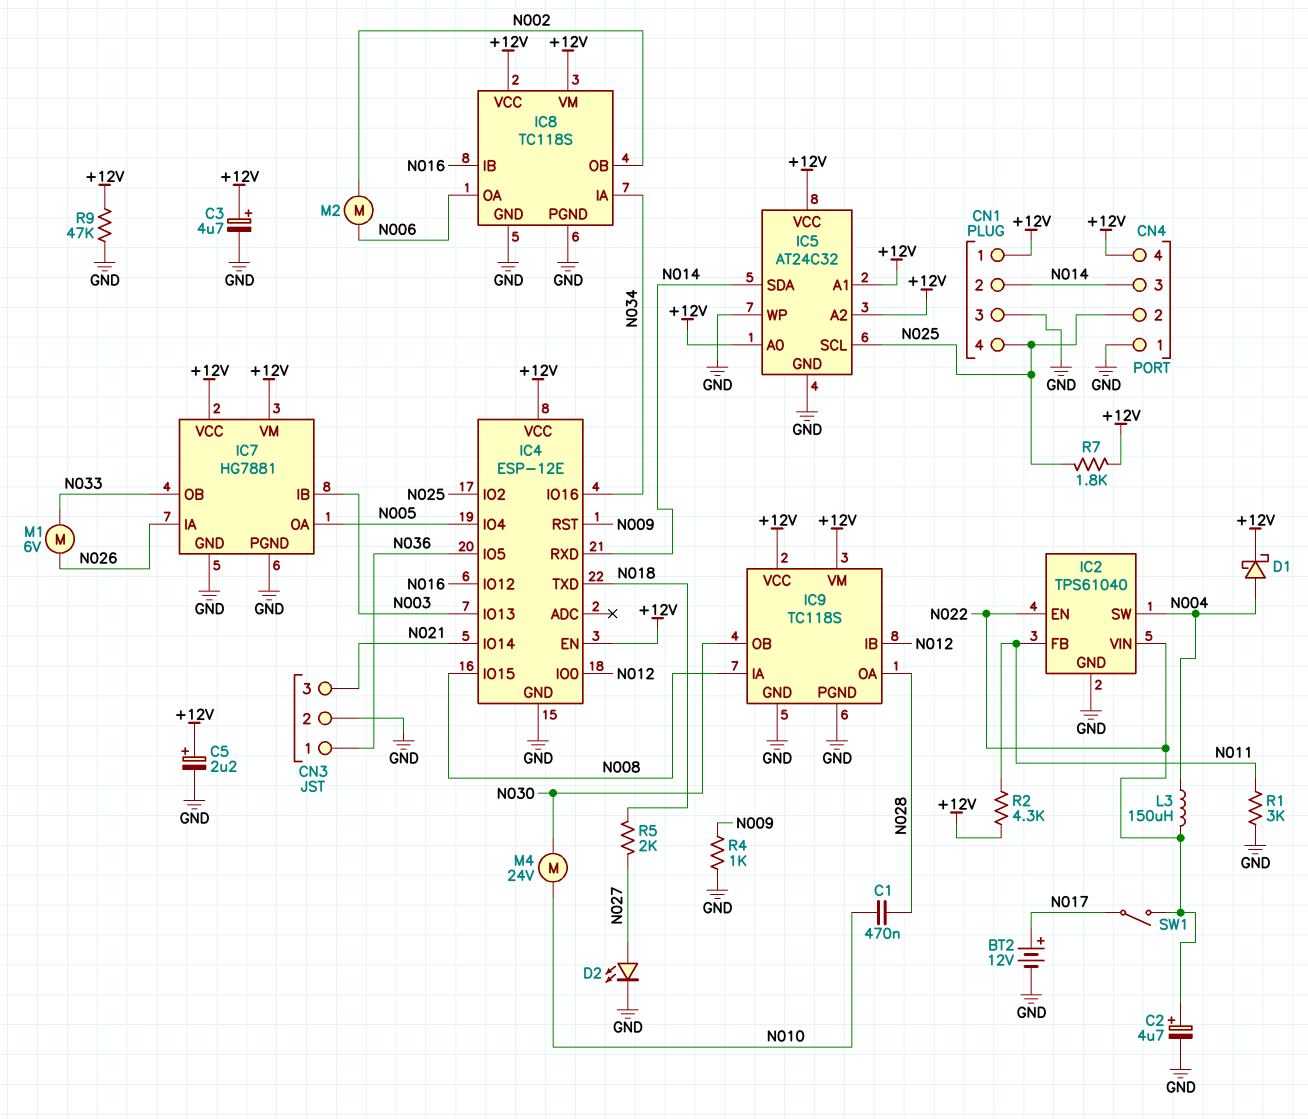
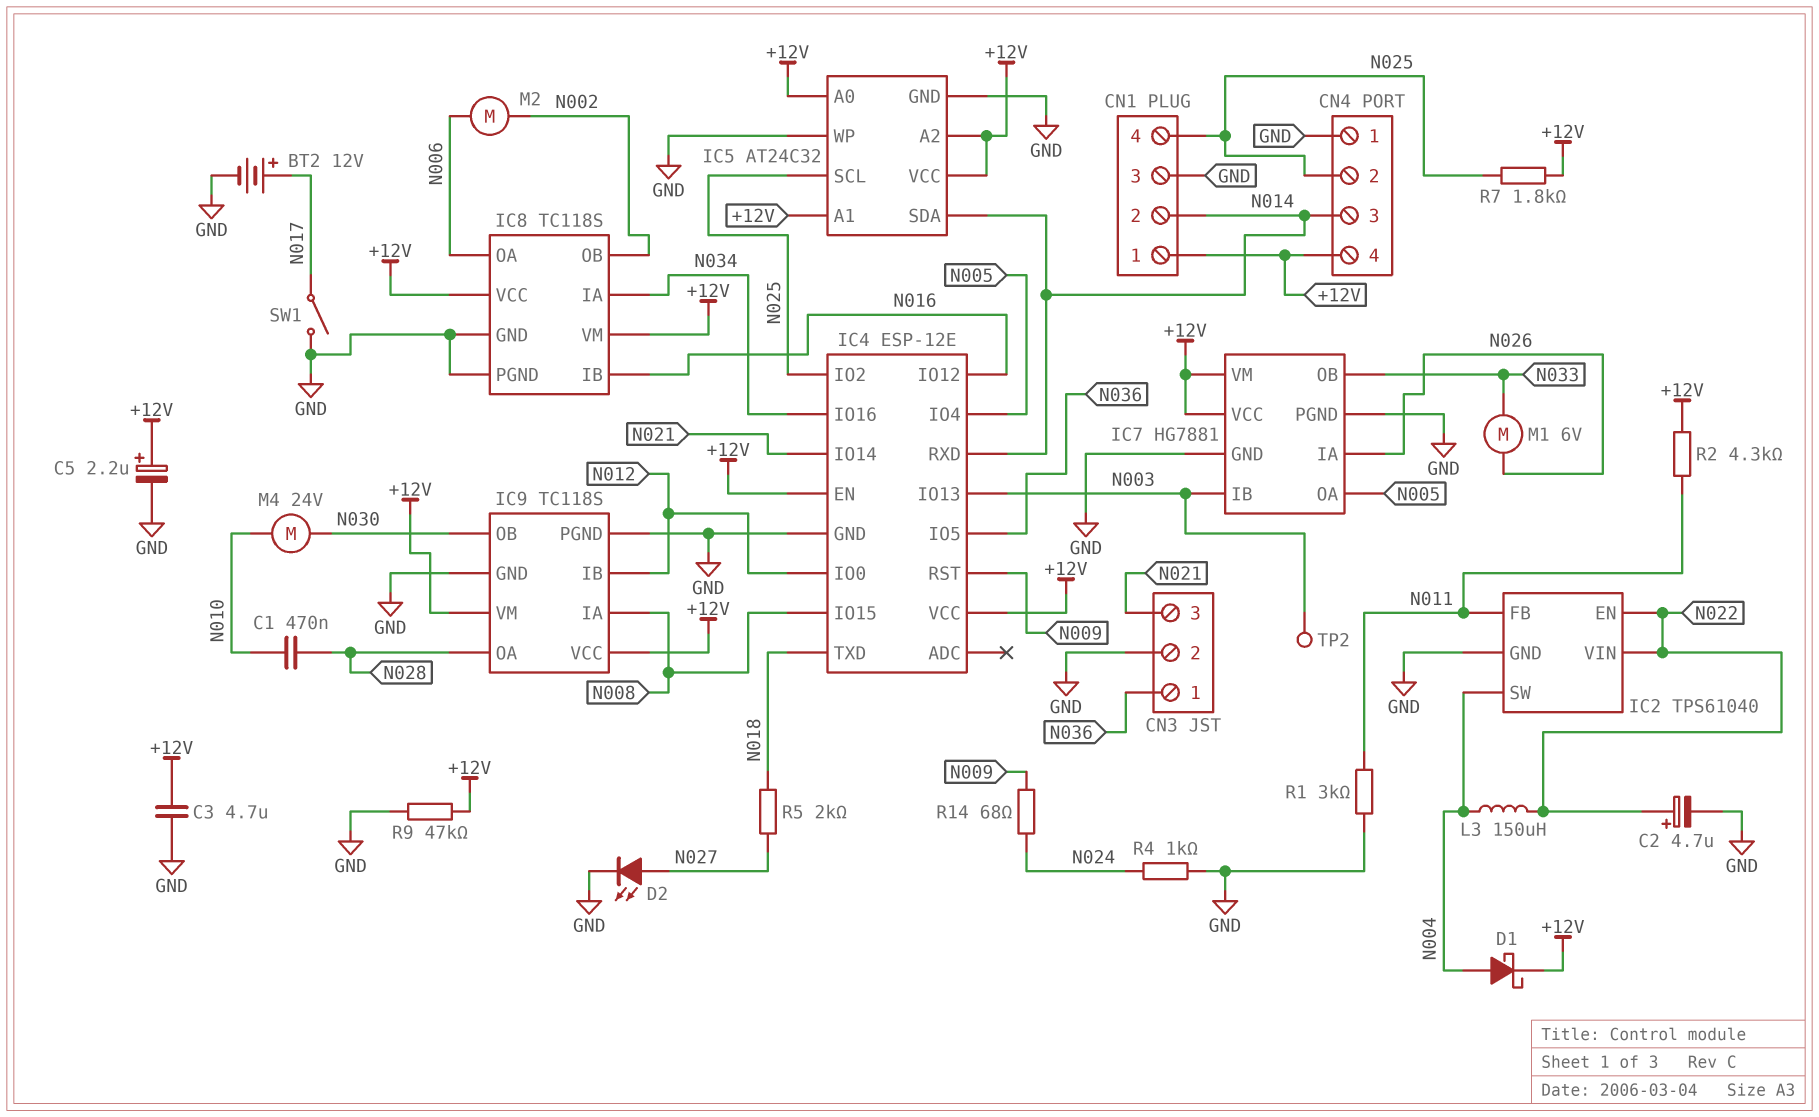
C3: 4.7uF (plus +12V, minus GND) -> 4.7uF (+12V, GND)
R4: 1k (GND, N009) -> 1k (GND, N024)
R14: none -> 68 (N009, N024)
SW1: switch (N017, N022) -> switch (GND, N017)
TP2: none -> test point (N003)

